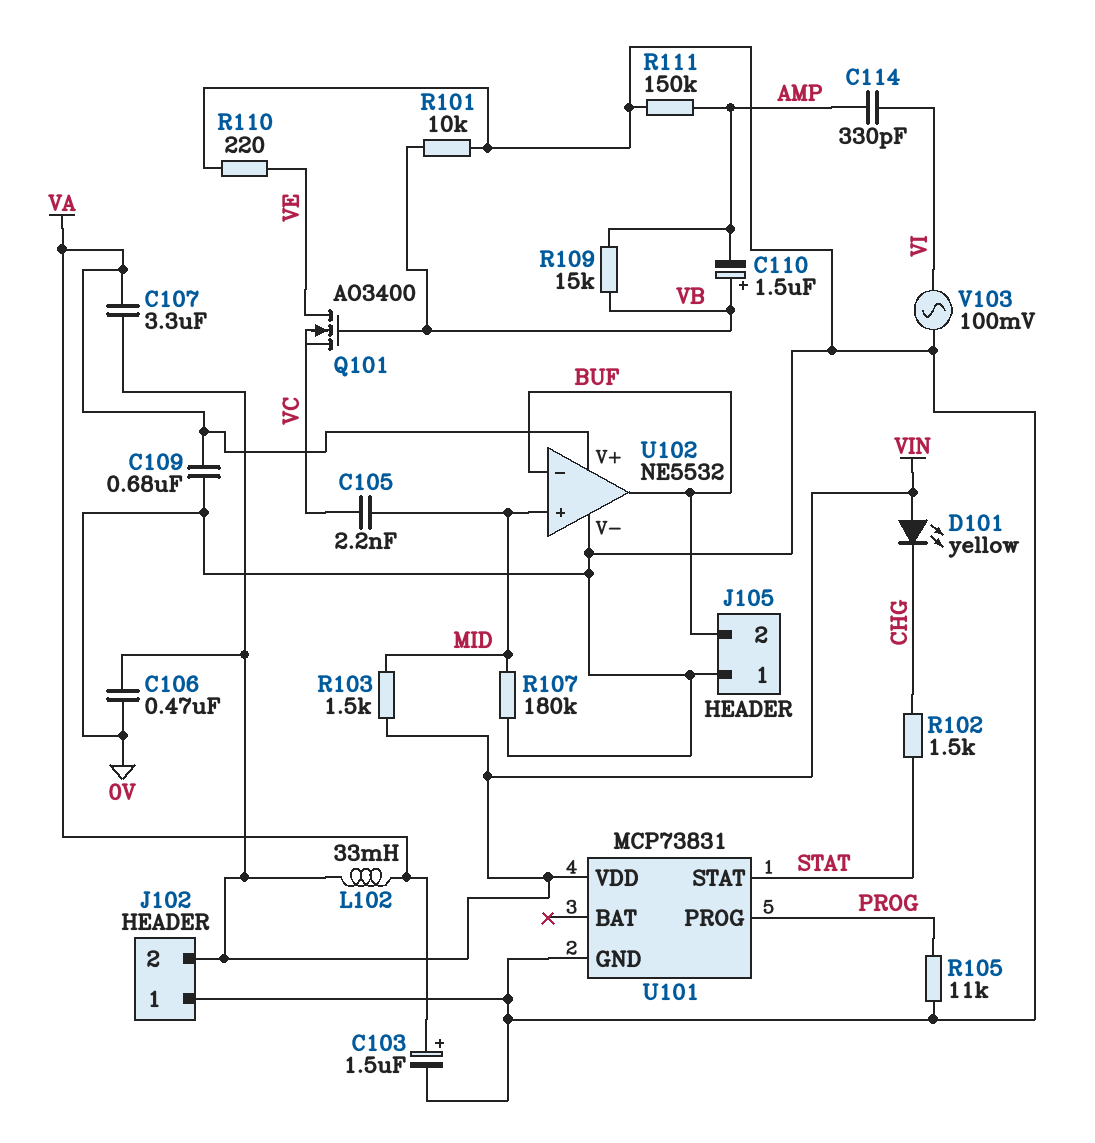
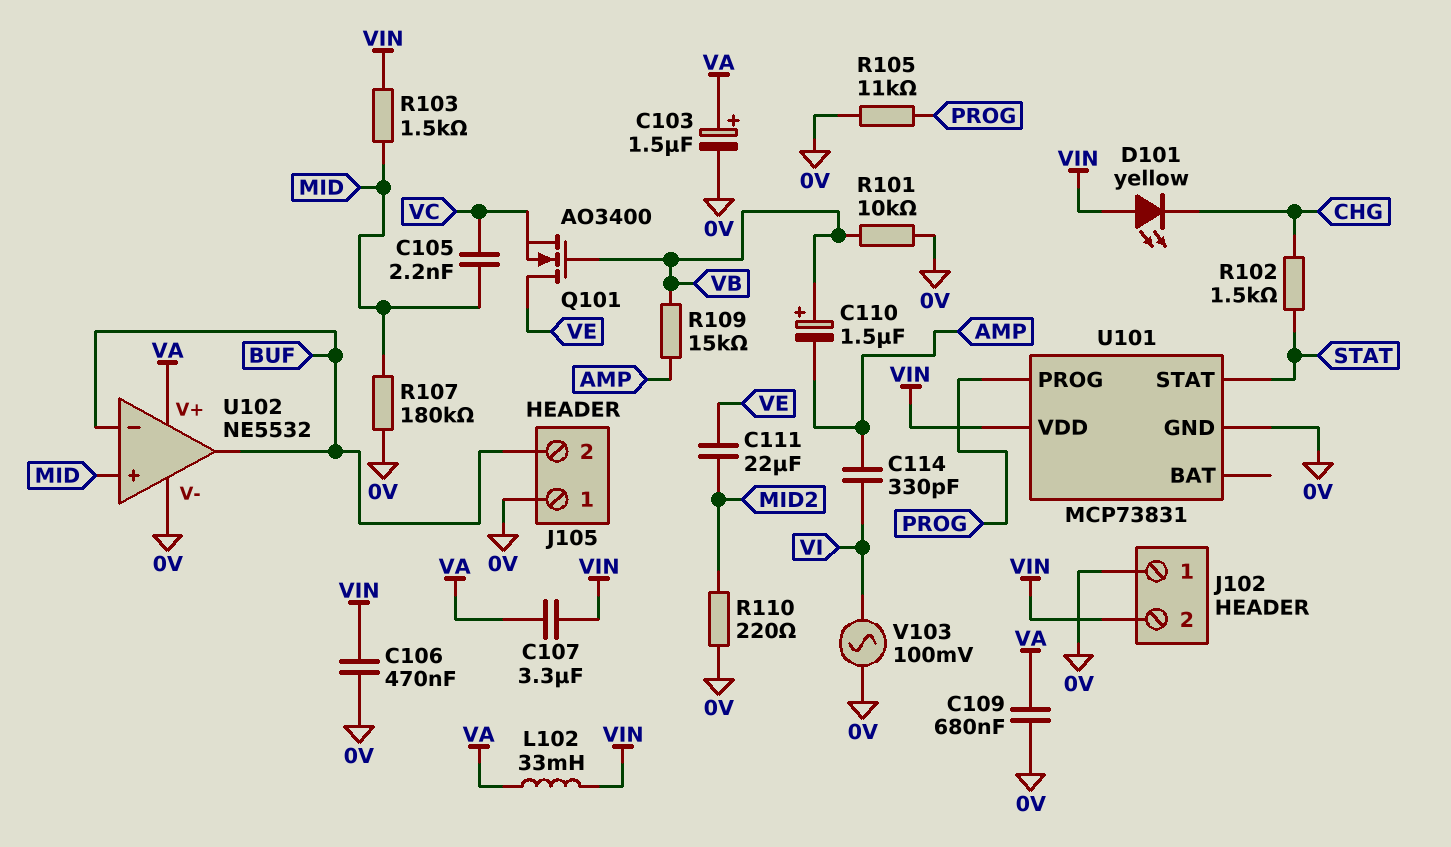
C111: none -> 22uF (MID2, VE)
R110: 220 (0V, VE) -> 220 (0V, MID2)
R111: 150k (0V, AMP) -> none

